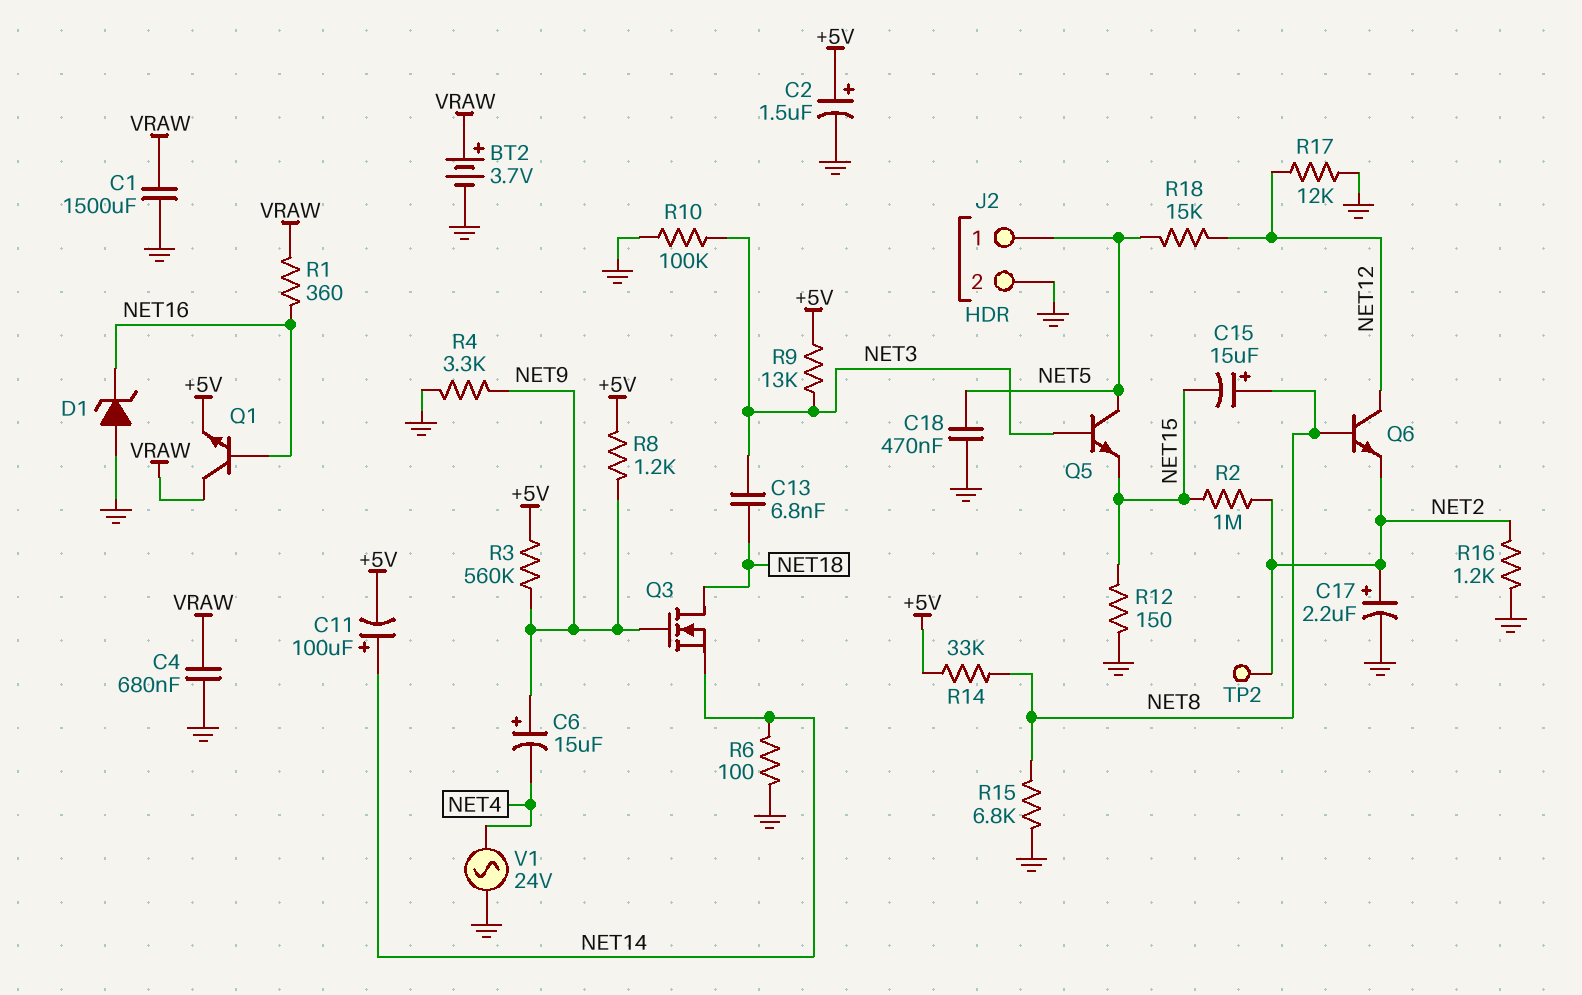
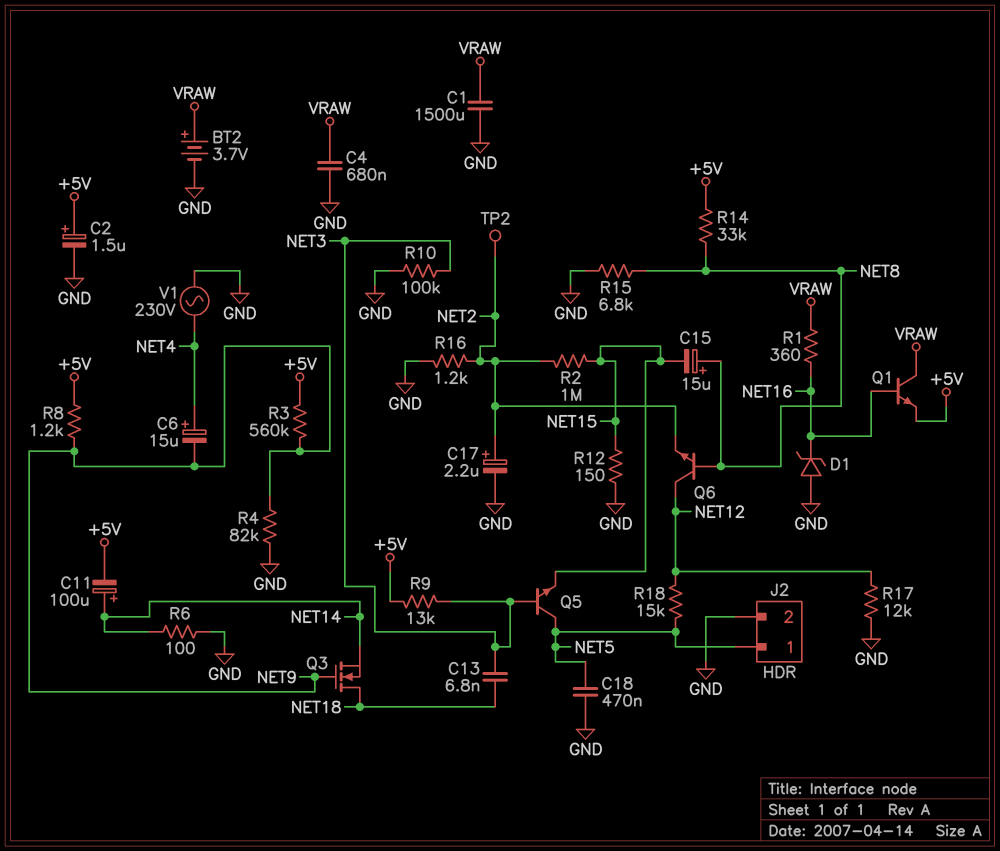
C6: 15uF (plus NET9, minus NET4) -> 15uF (plus NET4, minus NET9)
R4: 3.3k (GND, NET9) -> 82k (GND, NET9)
V1: AC 24V (GND, NET4) -> AC 230V (GND, NET4)

